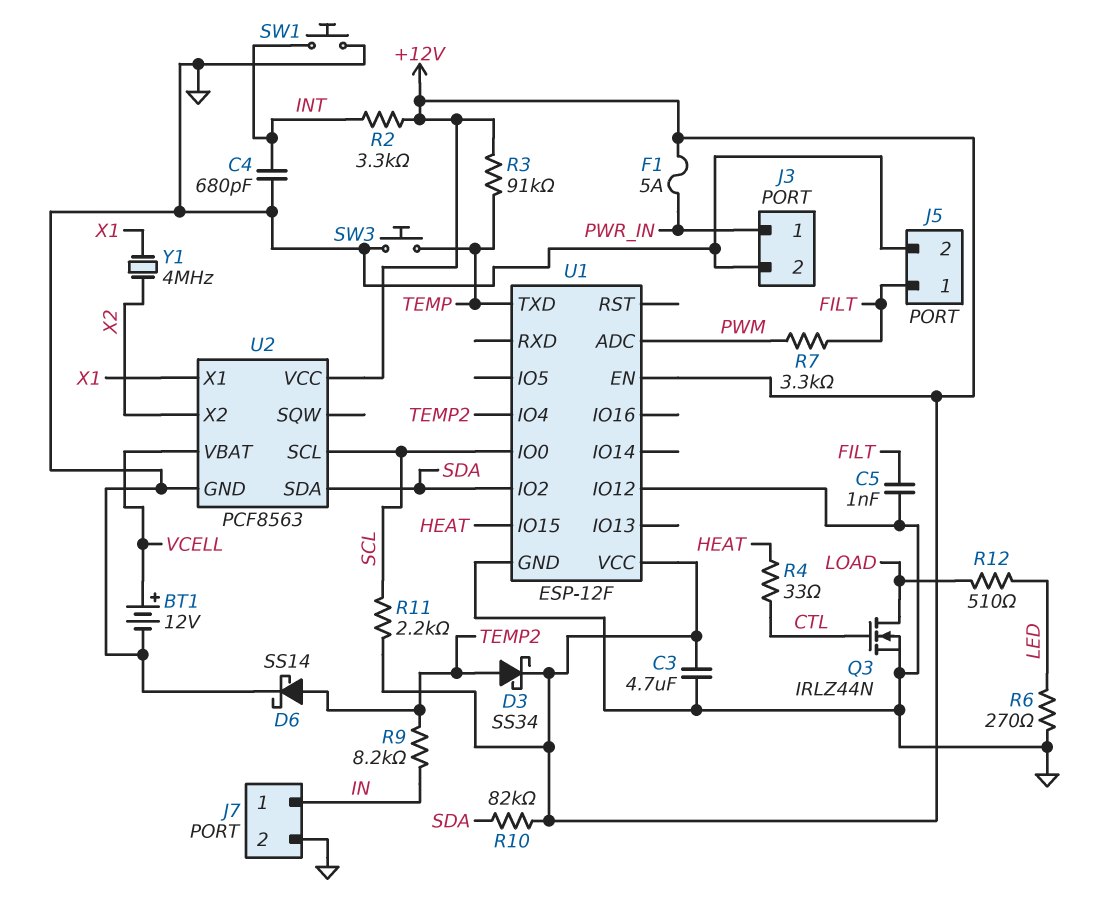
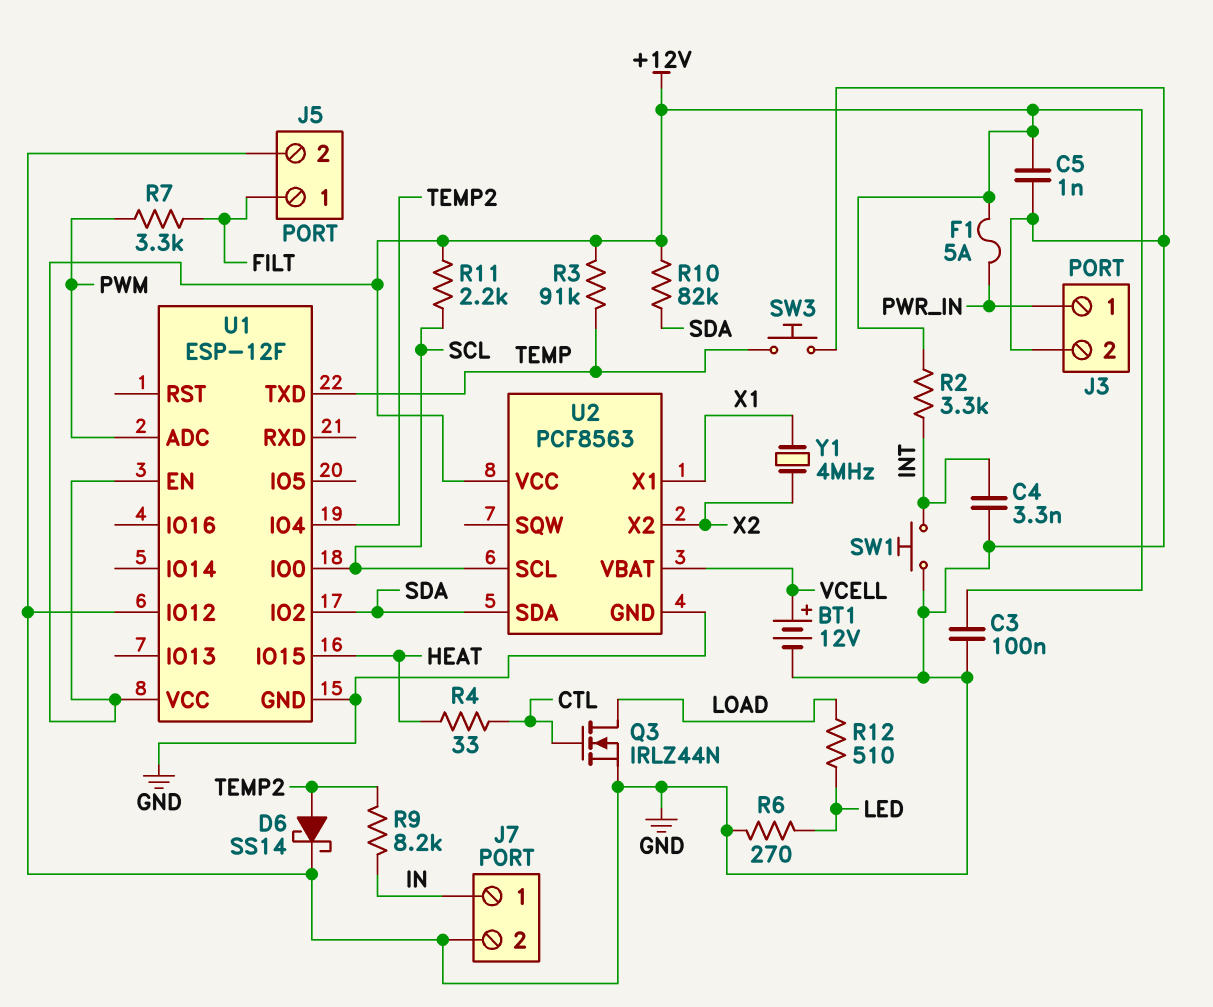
C3: 4.7uF (+12V, GND) -> 100nF (+12V, GND)
C4: 680pF (GND, INT) -> 3.3nF (GND, INT)
C5: 1nF (FILT, GND) -> 1nF (+12V, GND)
D3: schottky SS34 (A TEMP2, K +12V) -> none

